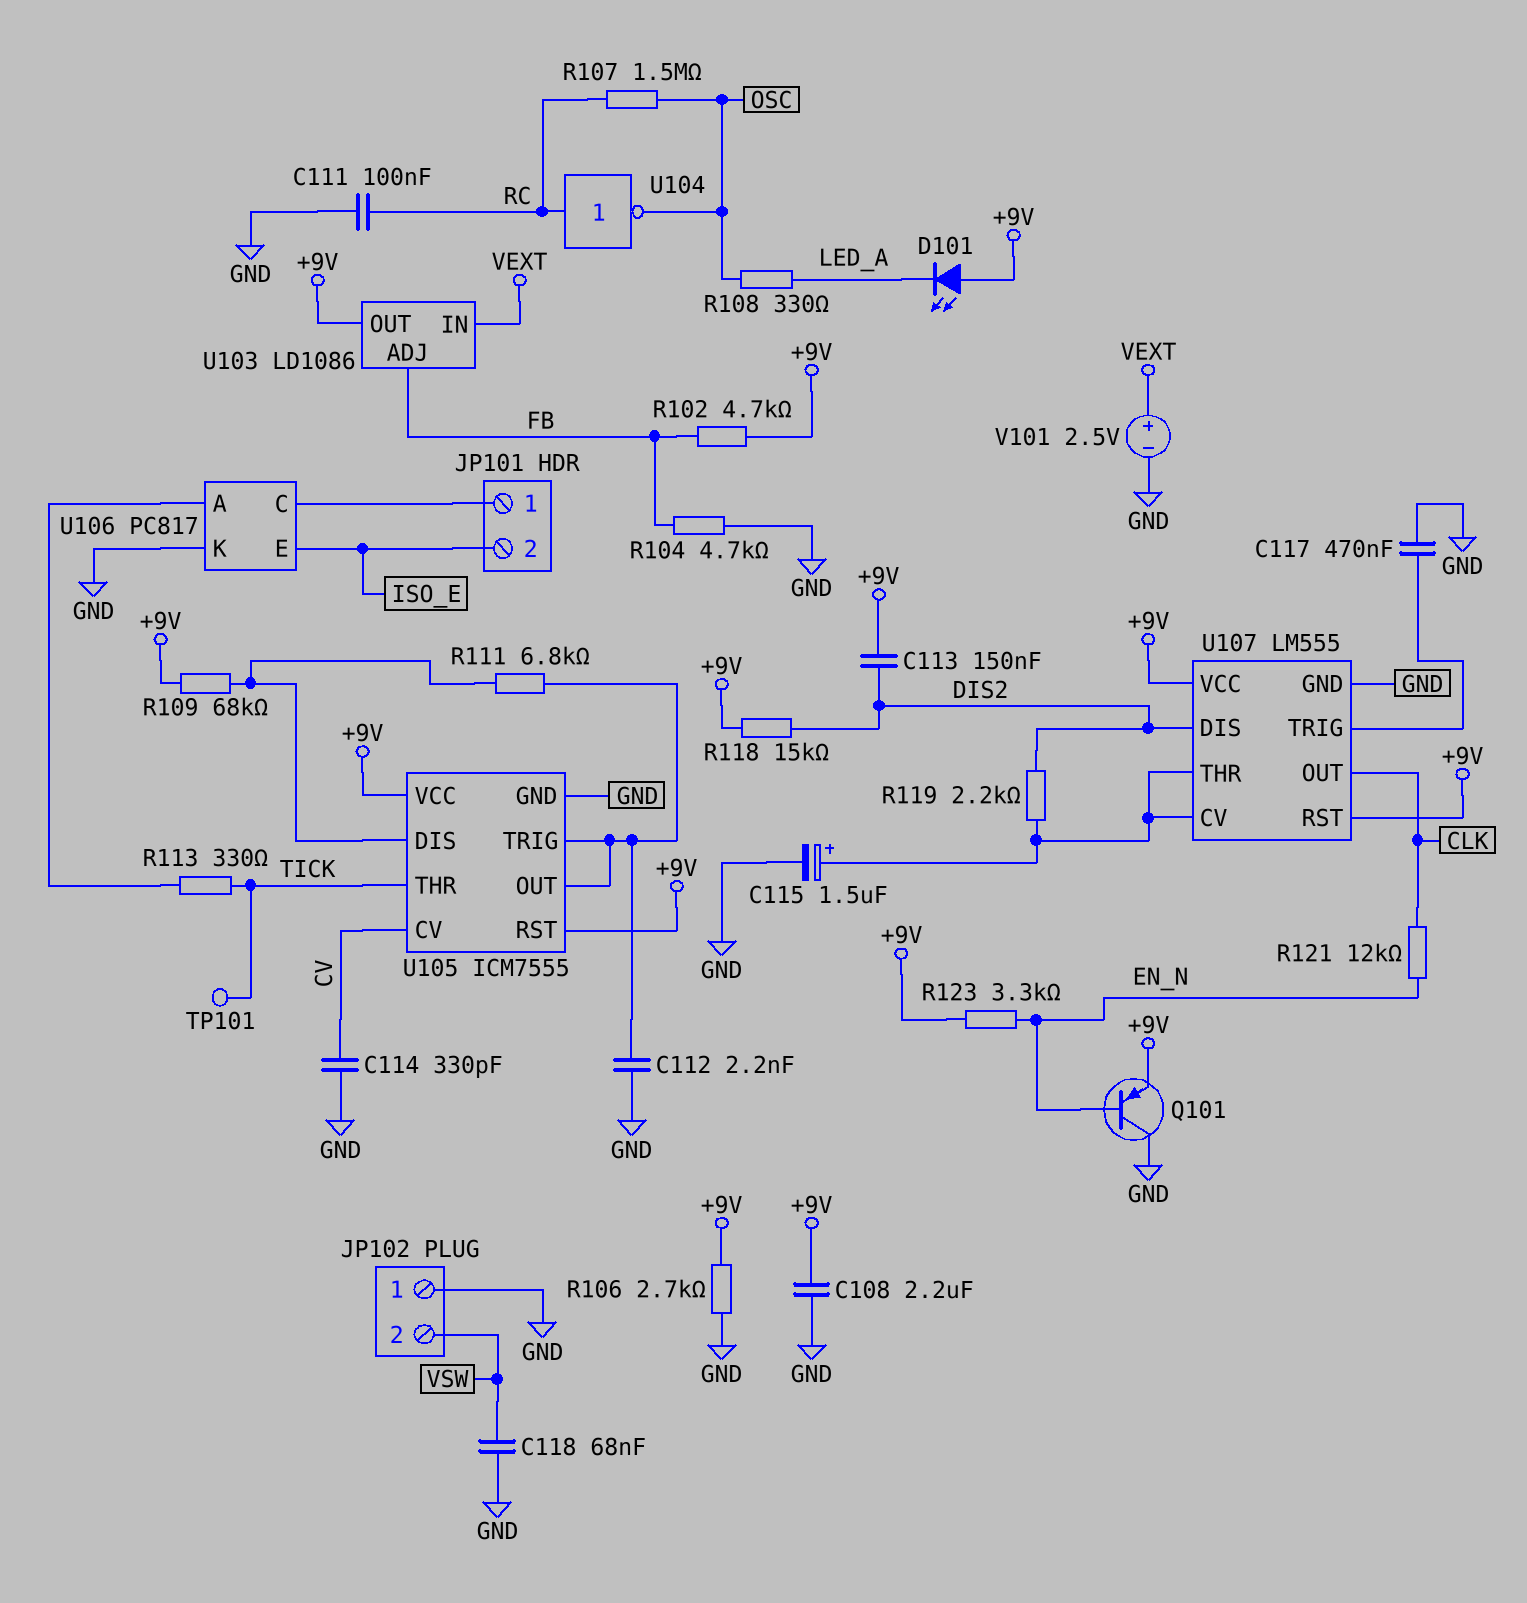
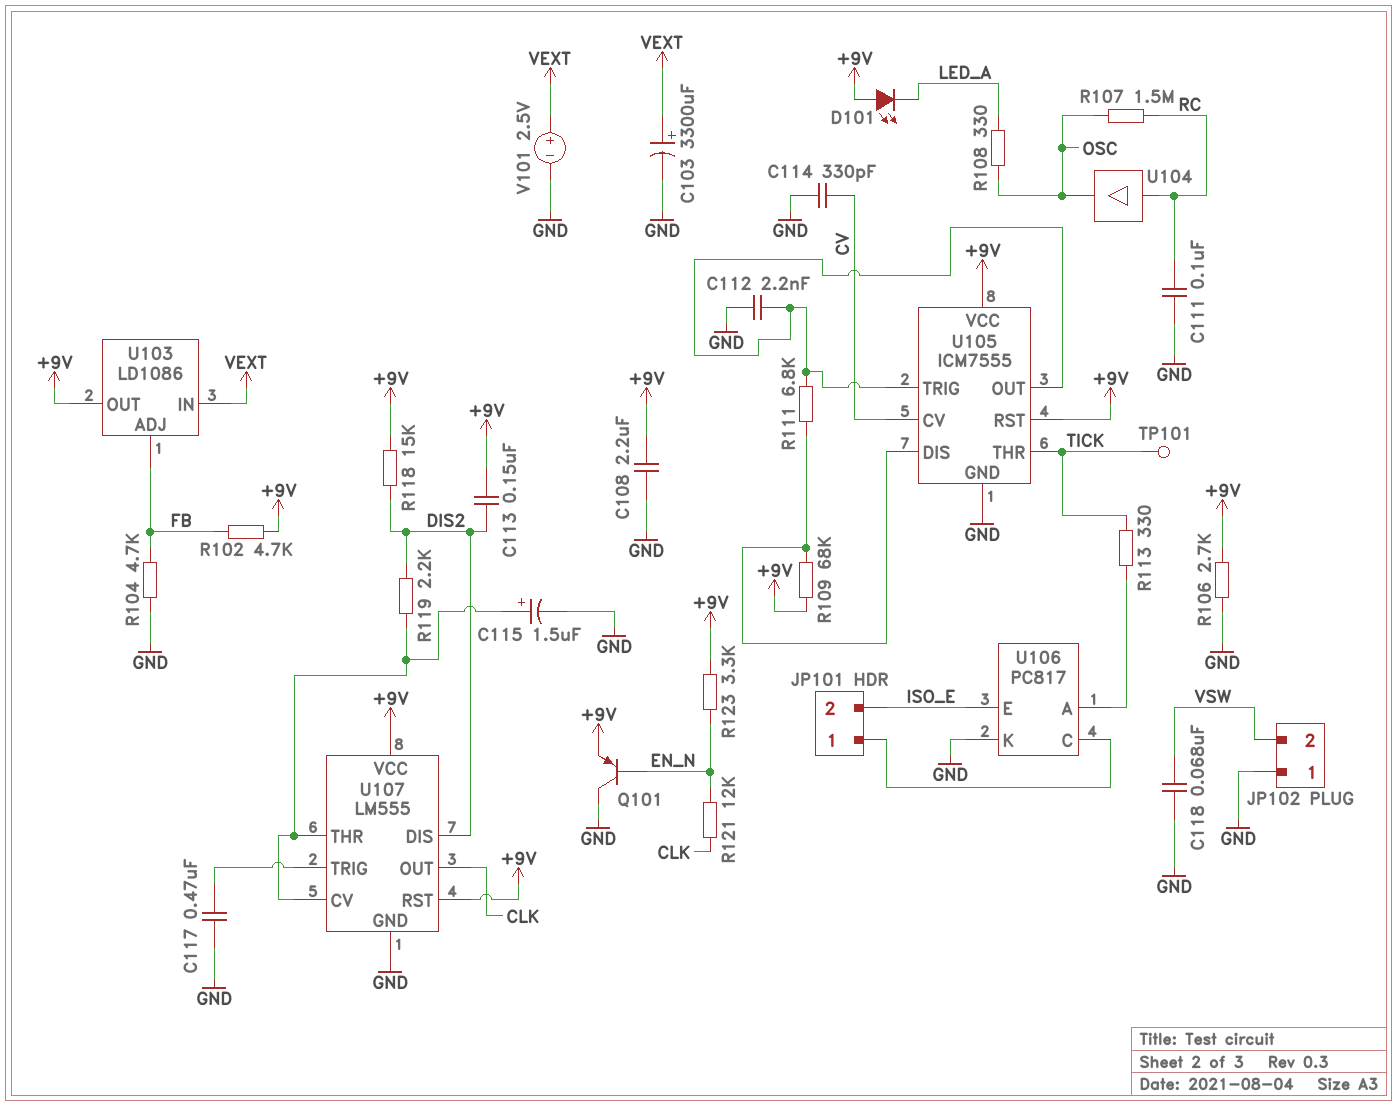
C103: none -> 3300uF (plus VEXT, minus GND)
U104: NOT (in RC, out OSC) -> buffer (in RC, out OSC)

